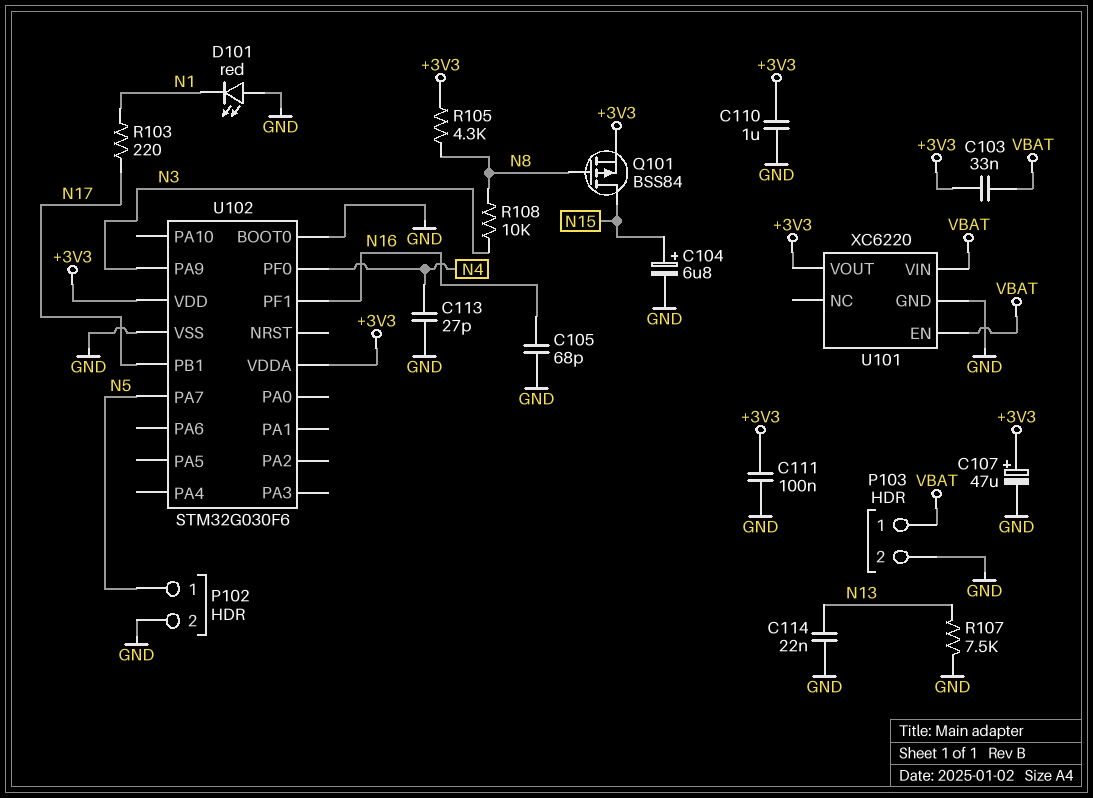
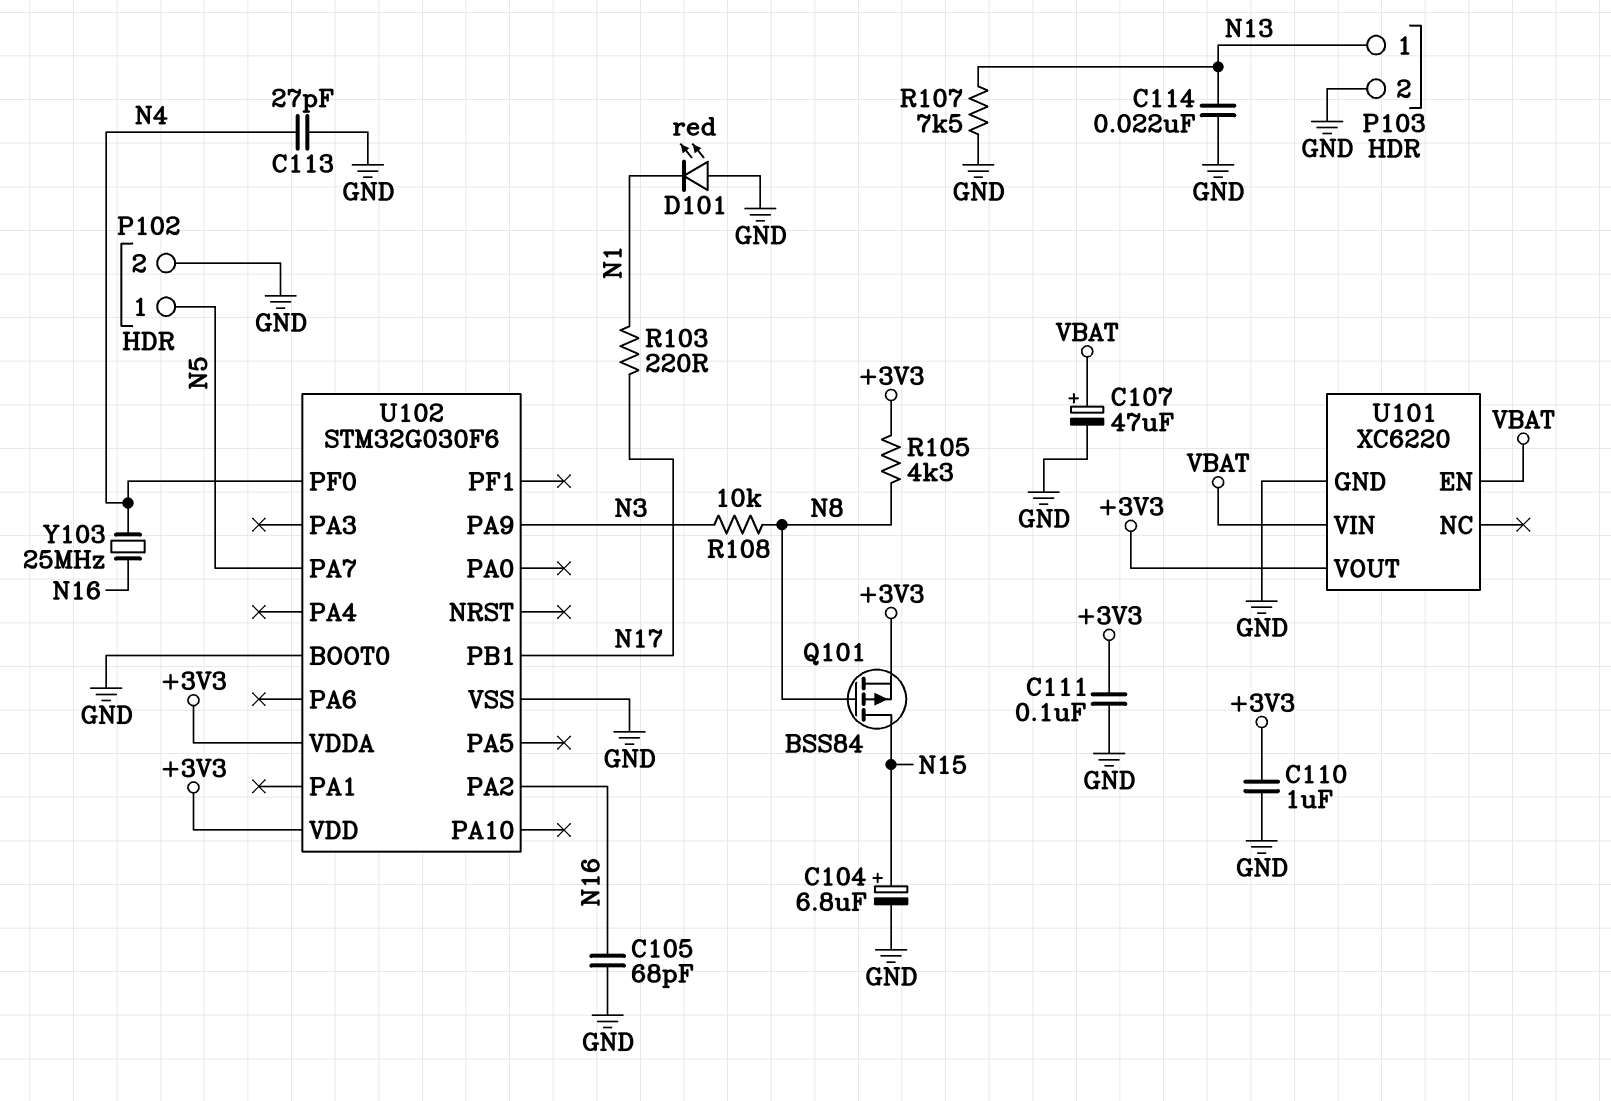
C103: 33nF (+3V3, VBAT) -> none
C107: 47uF (plus +3V3, minus GND) -> 47uF (plus VBAT, minus GND)
P103 pin 1: VBAT -> N13
U102 pin PA2: none -> N16
U102 pin PF1: N16 -> none
Y103: none -> 25MHz (N4, N16)

